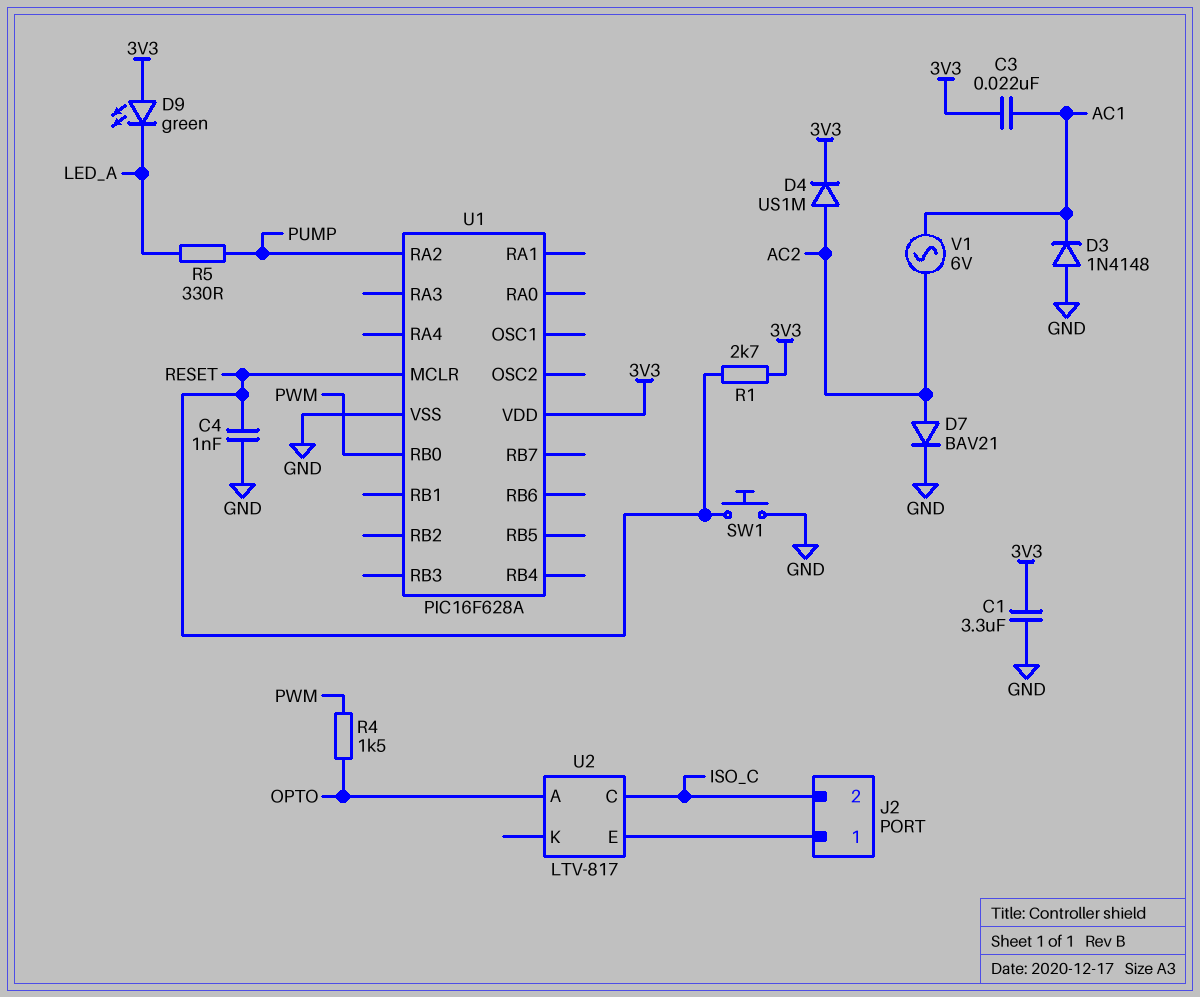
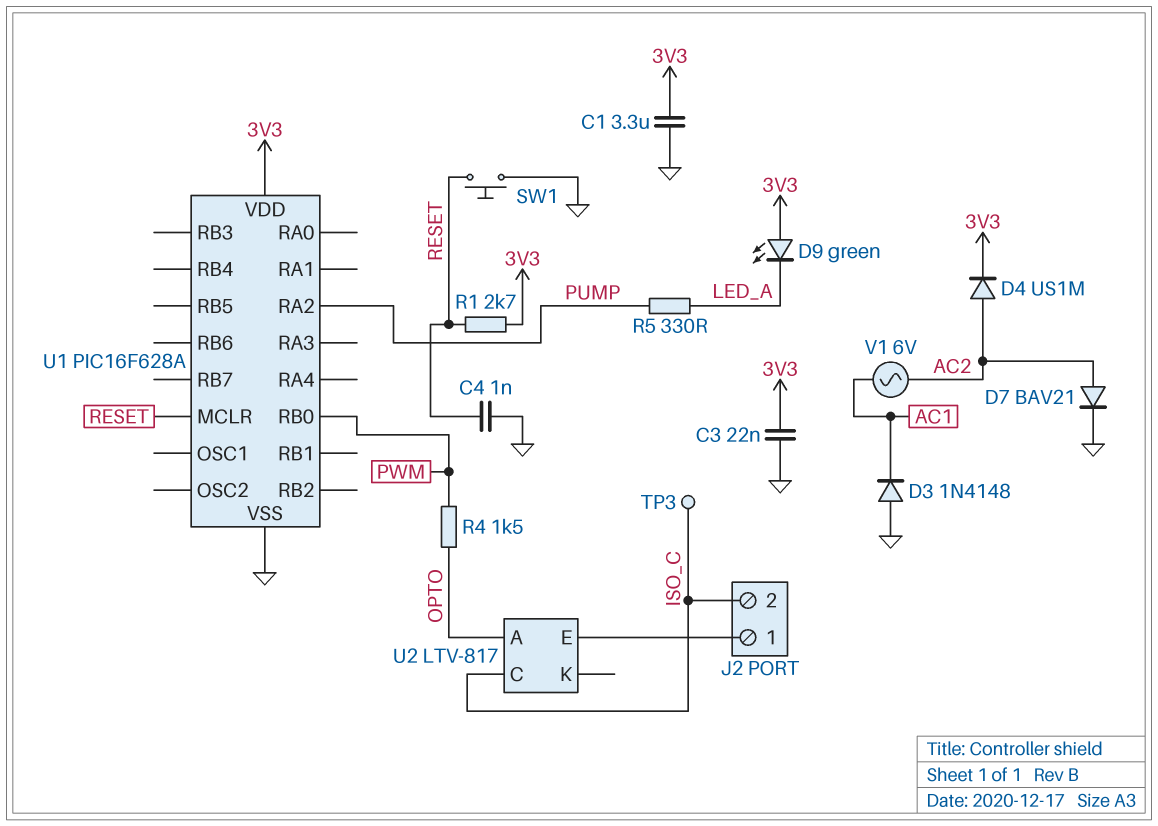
C3: 22nF (3V3, AC1) -> 22nF (3V3, GND)
TP3: none -> test point (ISO_C)

